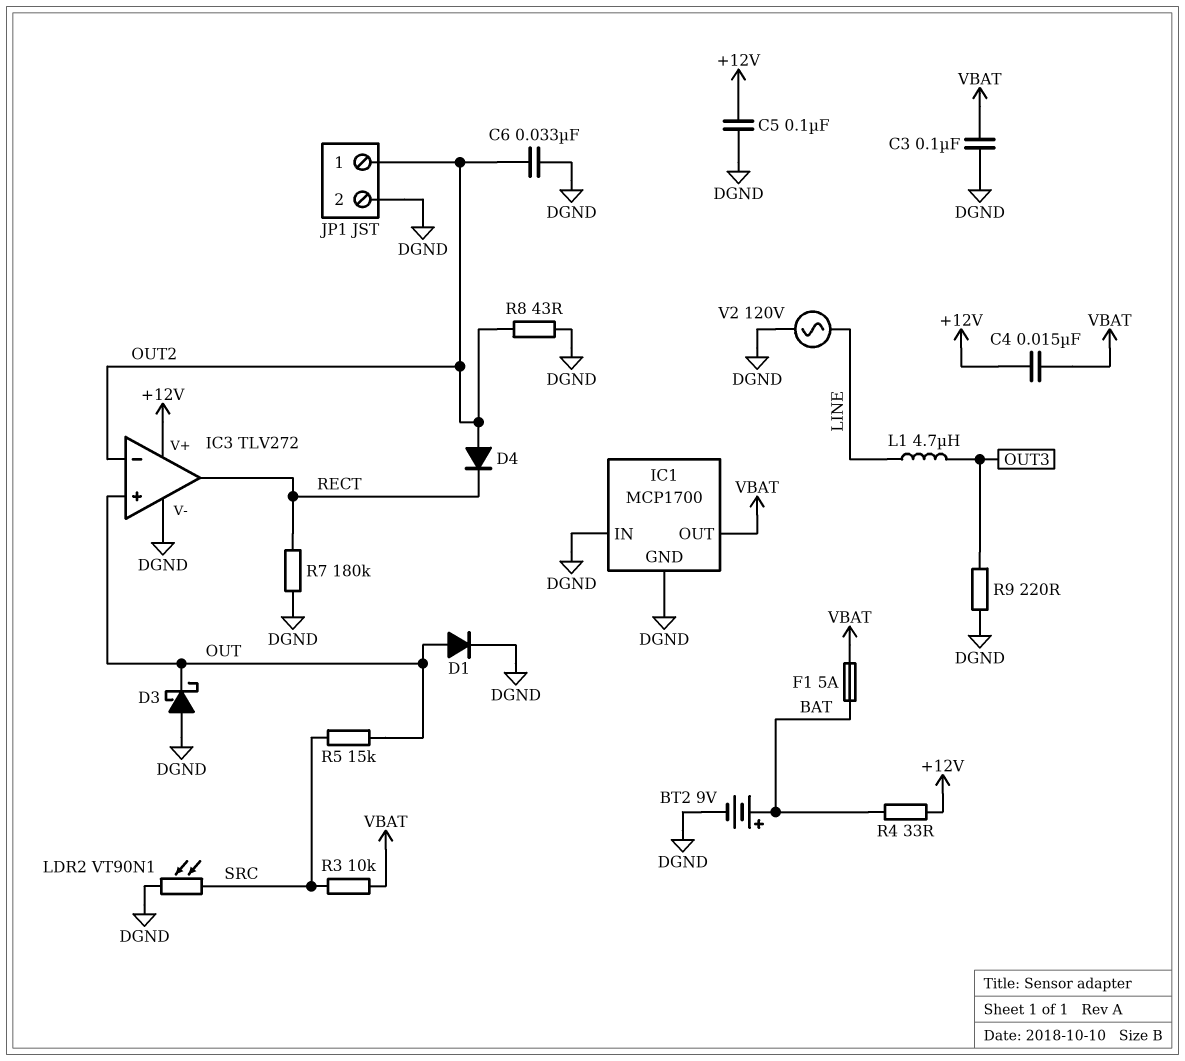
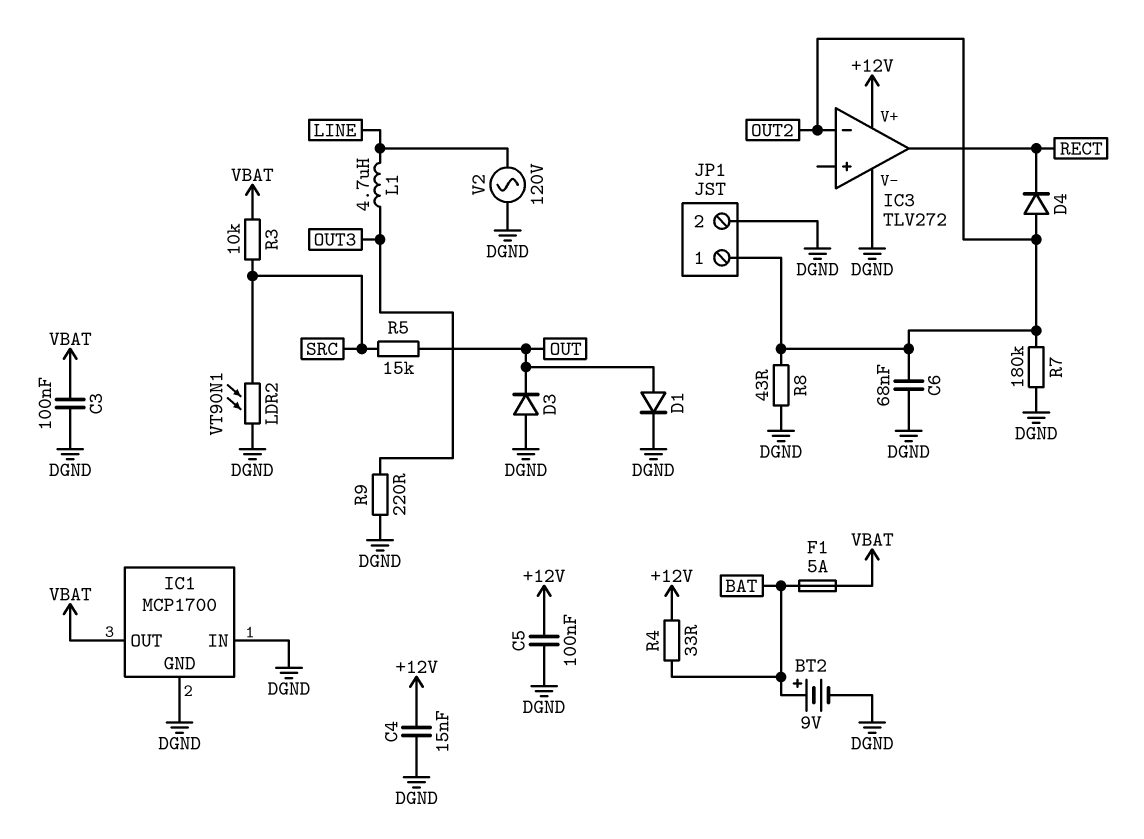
C4: 15nF (+12V, VBAT) -> 15nF (+12V, DGND)
C6: 33nF (DGND, OUT2) -> 68nF (DGND, OUT2)
D3: schottky (A DGND, K OUT) -> diode (A DGND, K OUT)
IC3 pin in+: OUT -> none
R7: 180k (DGND, RECT) -> 180k (DGND, OUT2)

